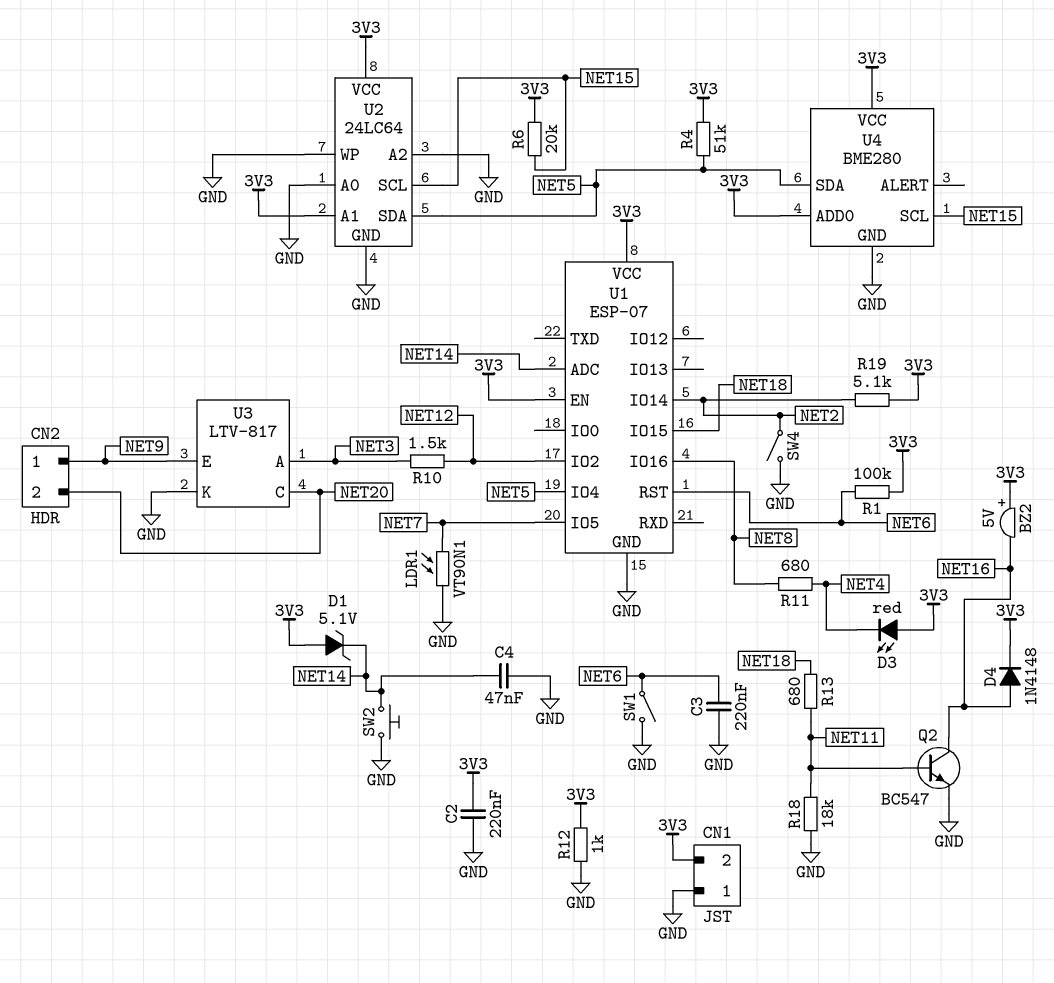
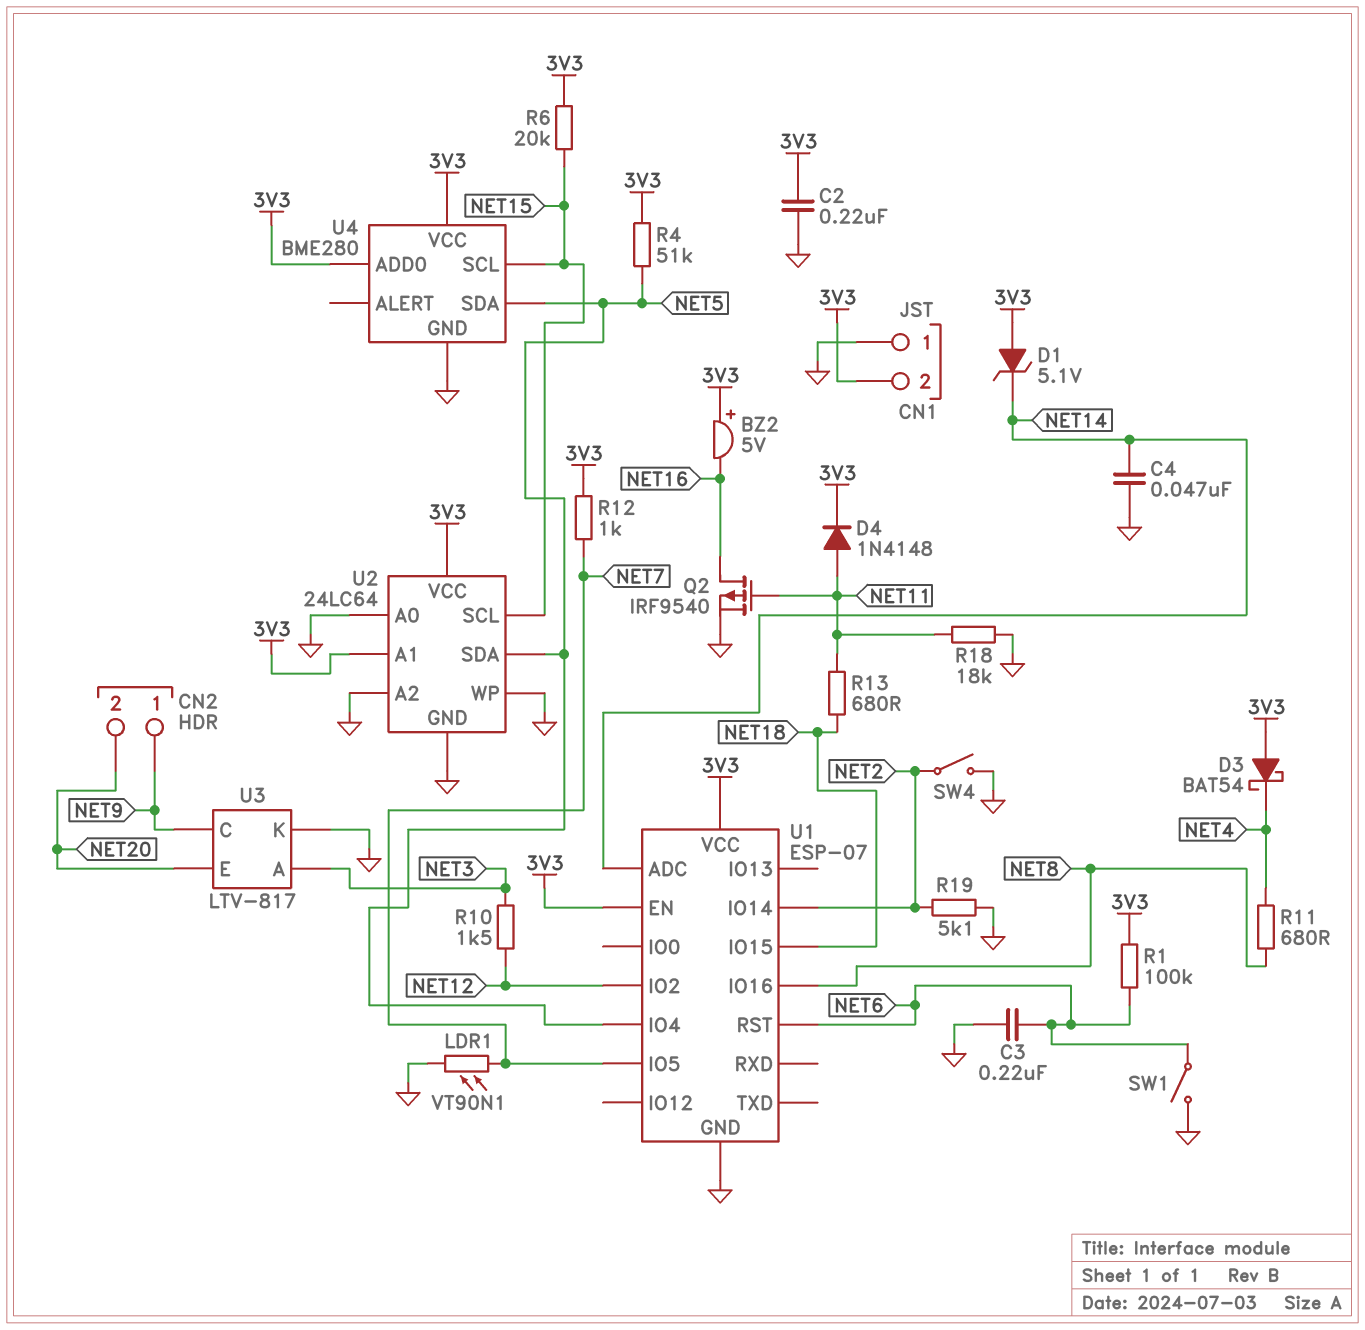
D3: LED red (A 3V3, K NET4) -> schottky BAT54 (A 3V3, K NET4)
D4: diode 1N4148 (A NET16, K 3V3) -> diode 1N4148 (A NET11, K 3V3)
Q2: NPN BC547 (B NET11, C NET16, E GND) -> PMOS IRF9540 (G NET11, D NET16, S GND)
R12: 1k (3V3, GND) -> 1k (3V3, NET7)
R19: 5.1k (3V3, NET2) -> 5.1k (GND, NET2)
SW2: button (GND, NET14) -> none
U3 pin C: NET20 -> NET9
U3 pin E: NET9 -> NET20

